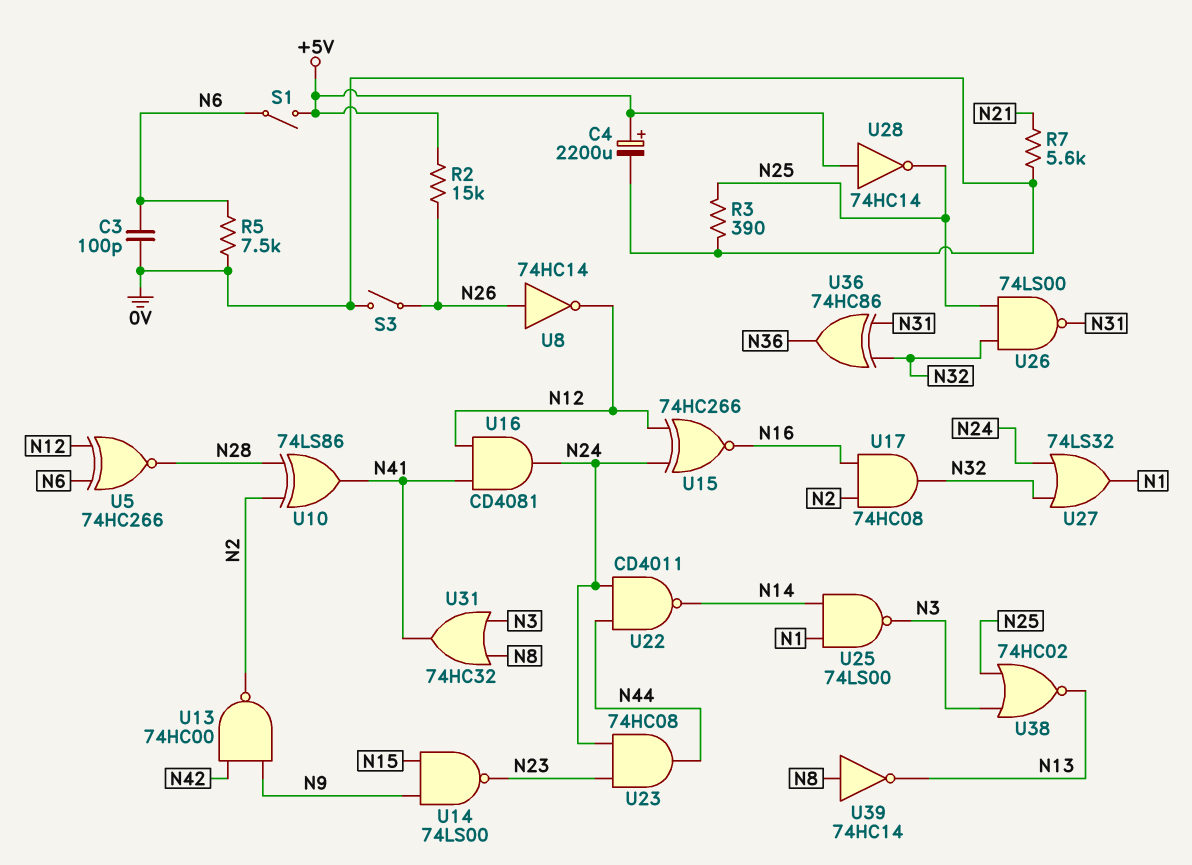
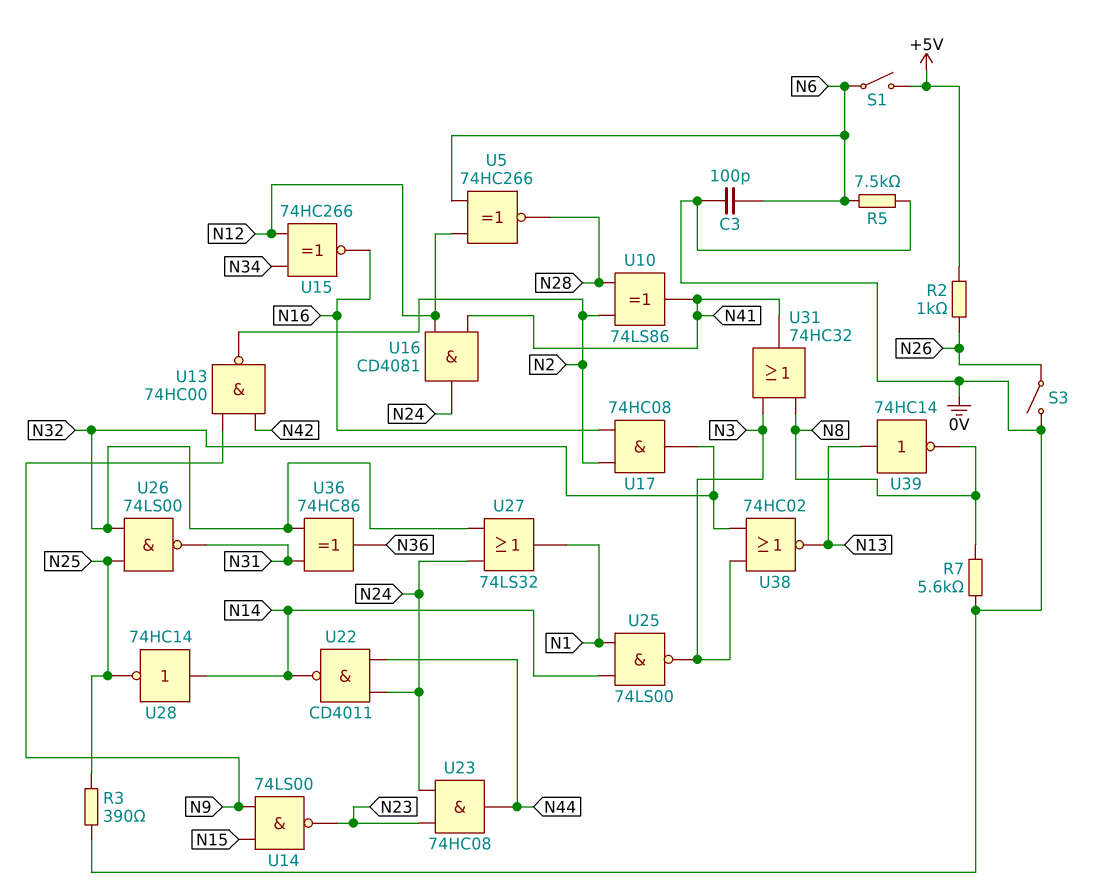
C4: 2200uF (plus +5V, minus 0V) -> none
R2: 15k (+5V, N26) -> 1k (+5V, N26)
R7: 5.6k (0V, N21) -> 5.6k (0V, N8)
U8: NOT 74HC14 (in N26, out N12) -> none
U15: XNOR 74HC266 (in N12, in N24, out N16) -> XNOR 74HC266 (in N12, in N34, out N16)
U28: NOT 74HC14 (in +5V, out N25) -> NOT 74HC14 (in N14, out N25)
U38: NOR 74HC02 (in N3, in N25, out N13) -> NOR 74HC02 (in N3, in N32, out N13)
U39: NOT 74HC14 (in N8, out N13) -> NOT 74HC14 (in N13, out N8)

